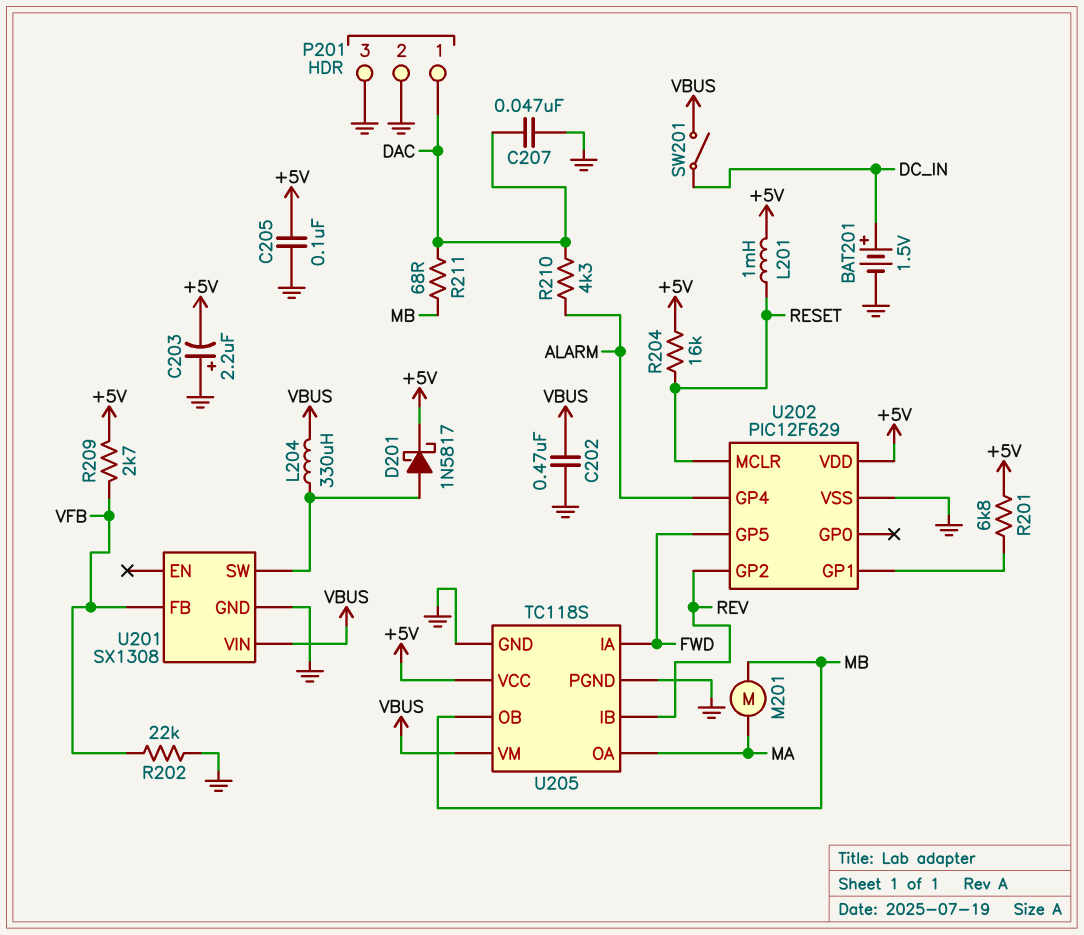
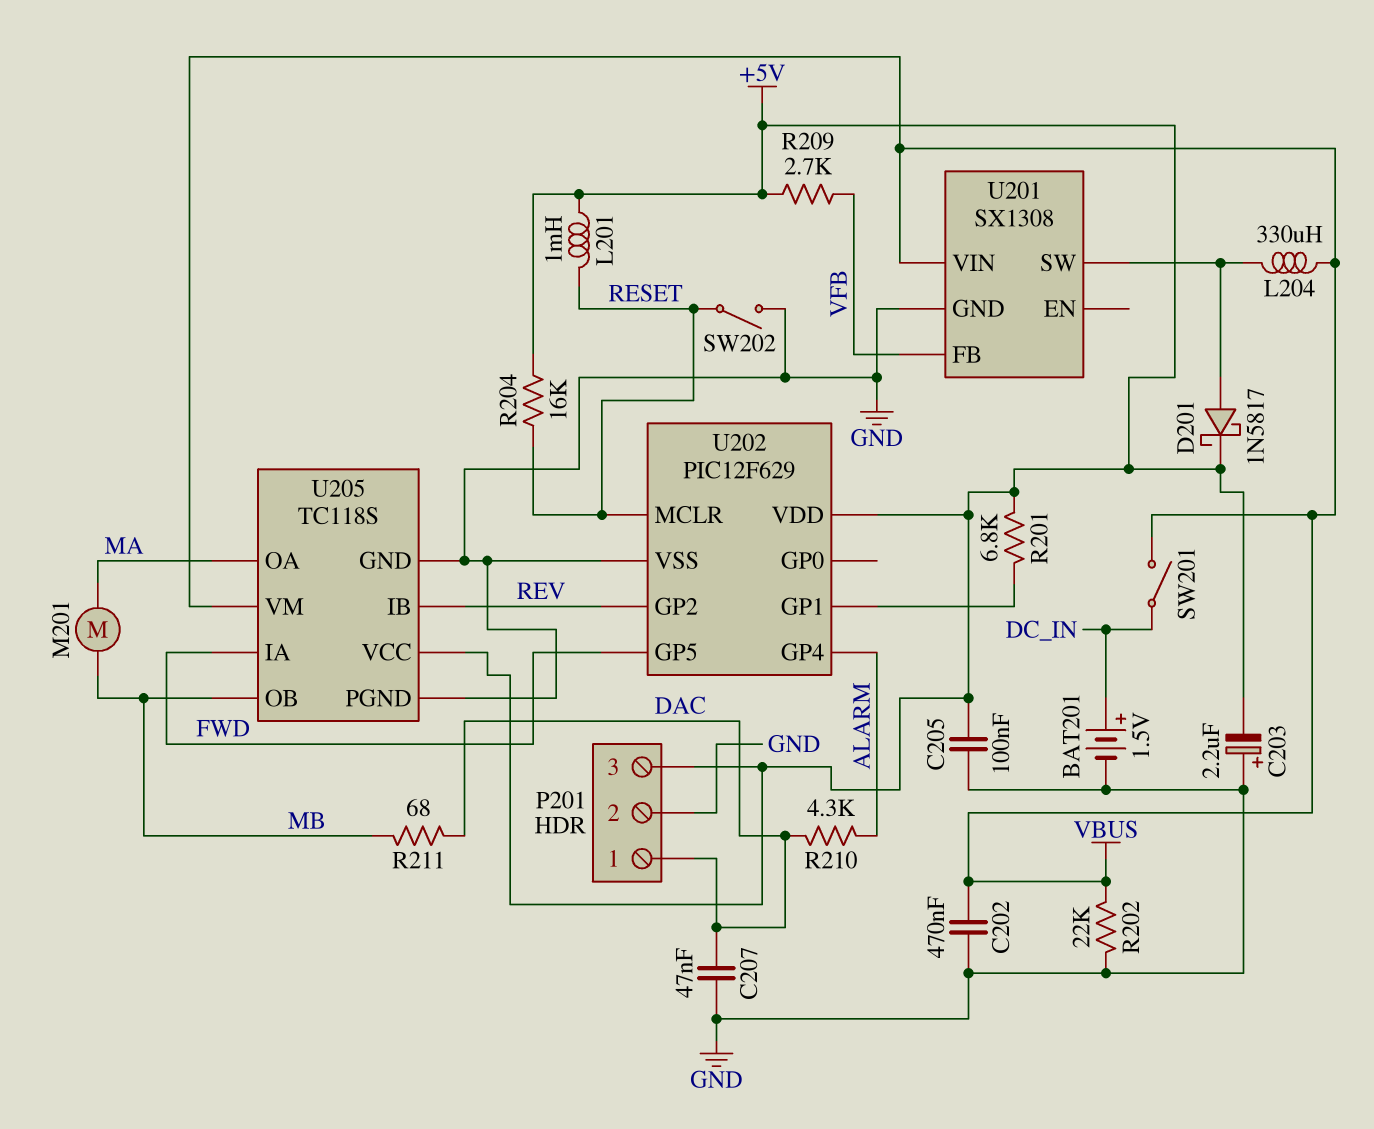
P201 pin 3: GND -> +5V
R202: 22k (GND, VFB) -> 22k (GND, VBUS)
SW202: none -> switch (GND, RESET)

